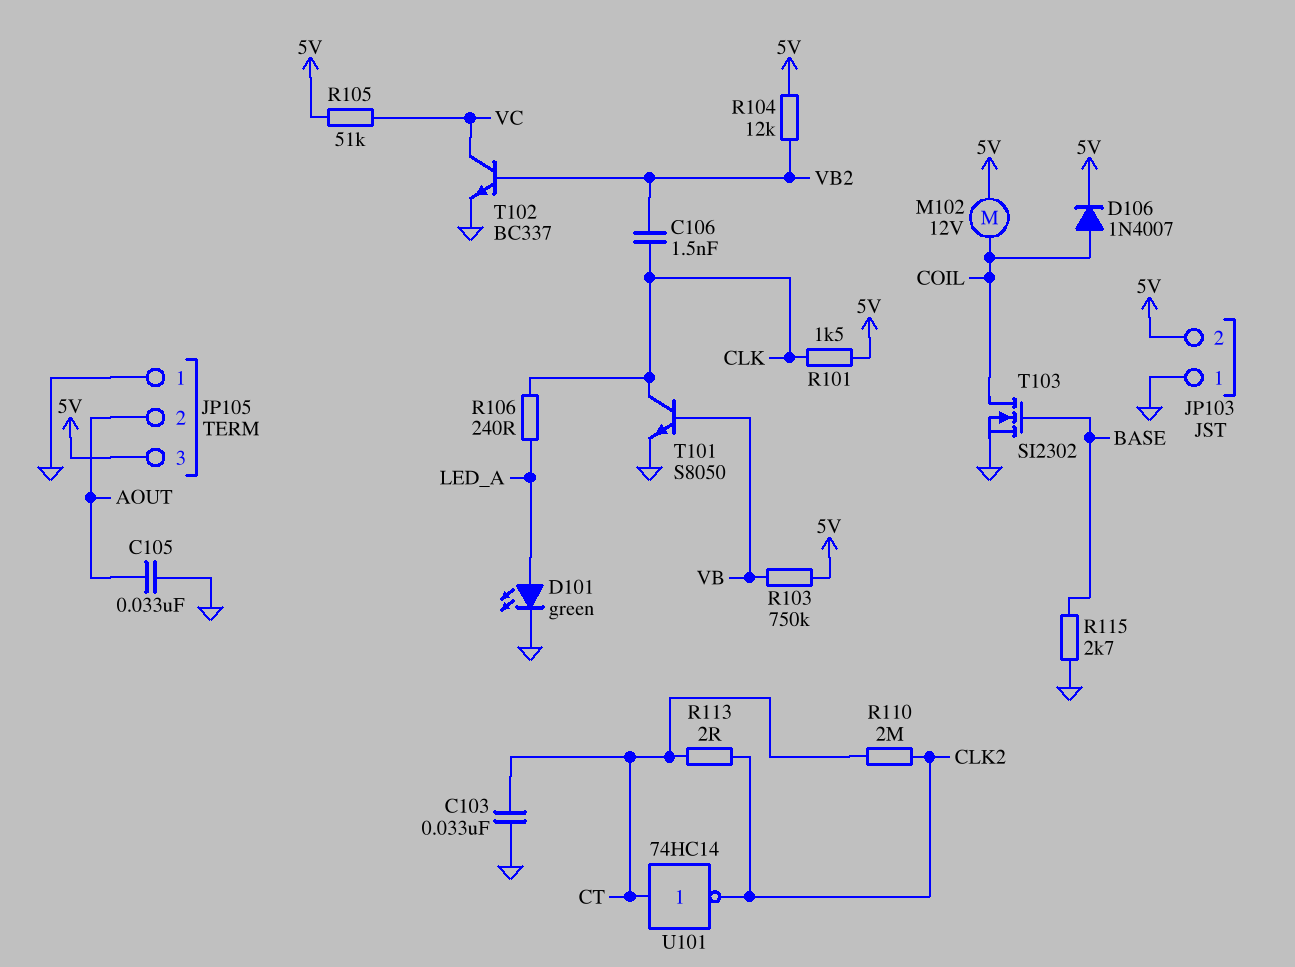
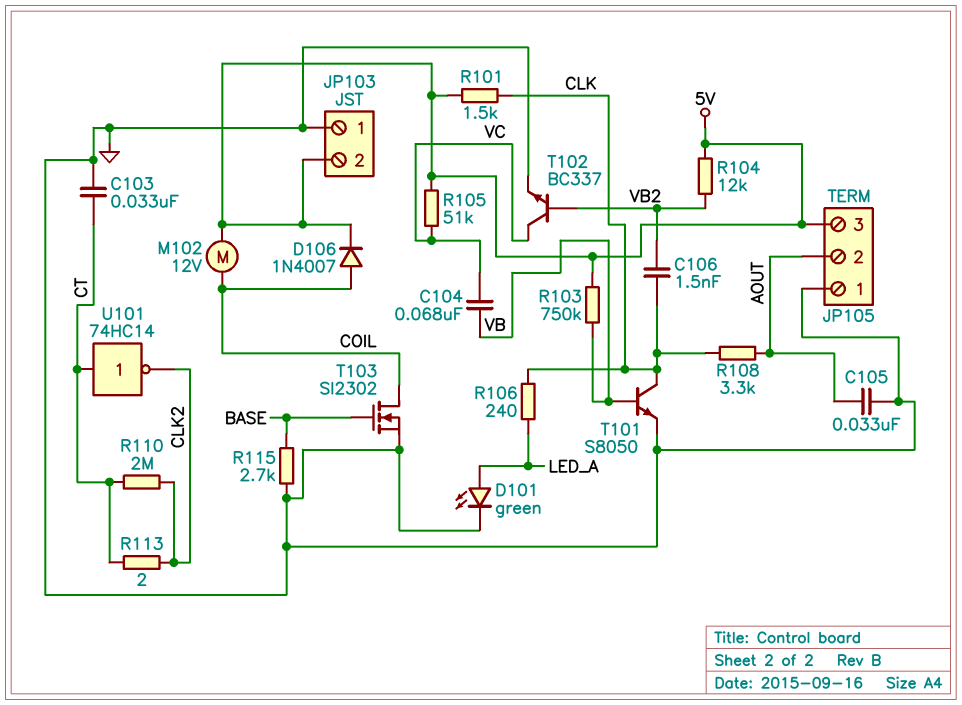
C104: none -> 68nF (VB, VC)
R108: none -> 3.3k (AOUT, CLK)

